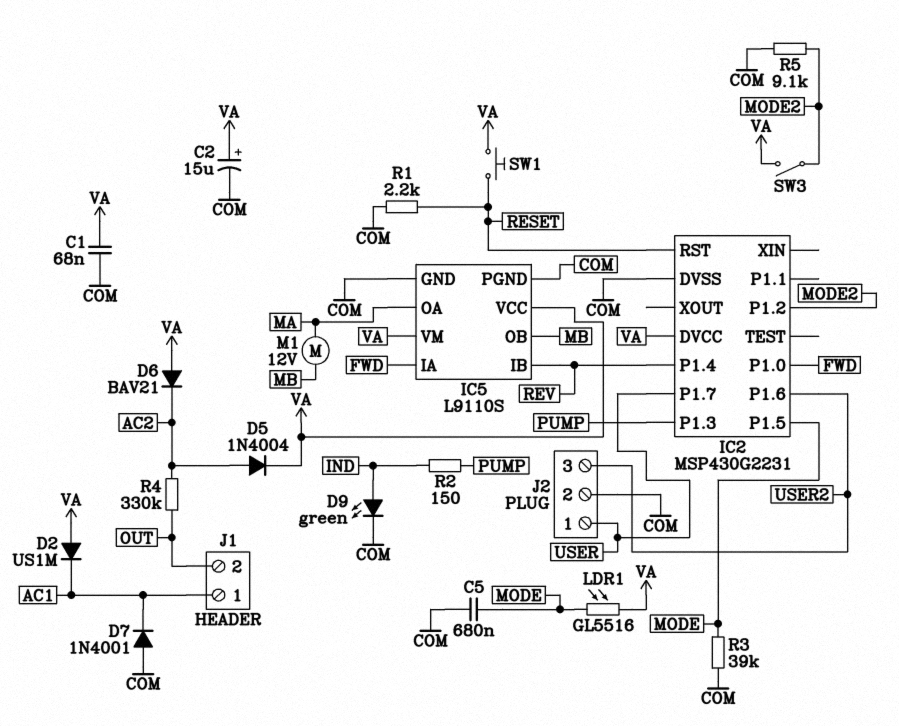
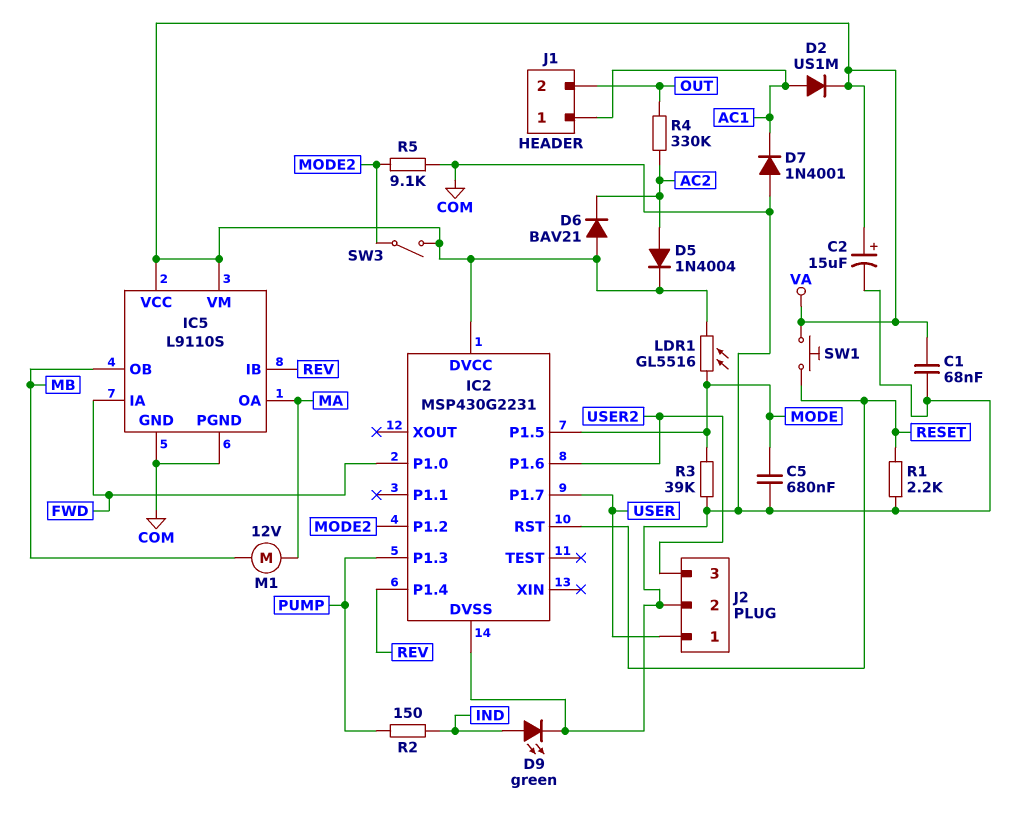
D2: diode US1M (A VA, K AC1) -> diode US1M (A AC1, K VA)

